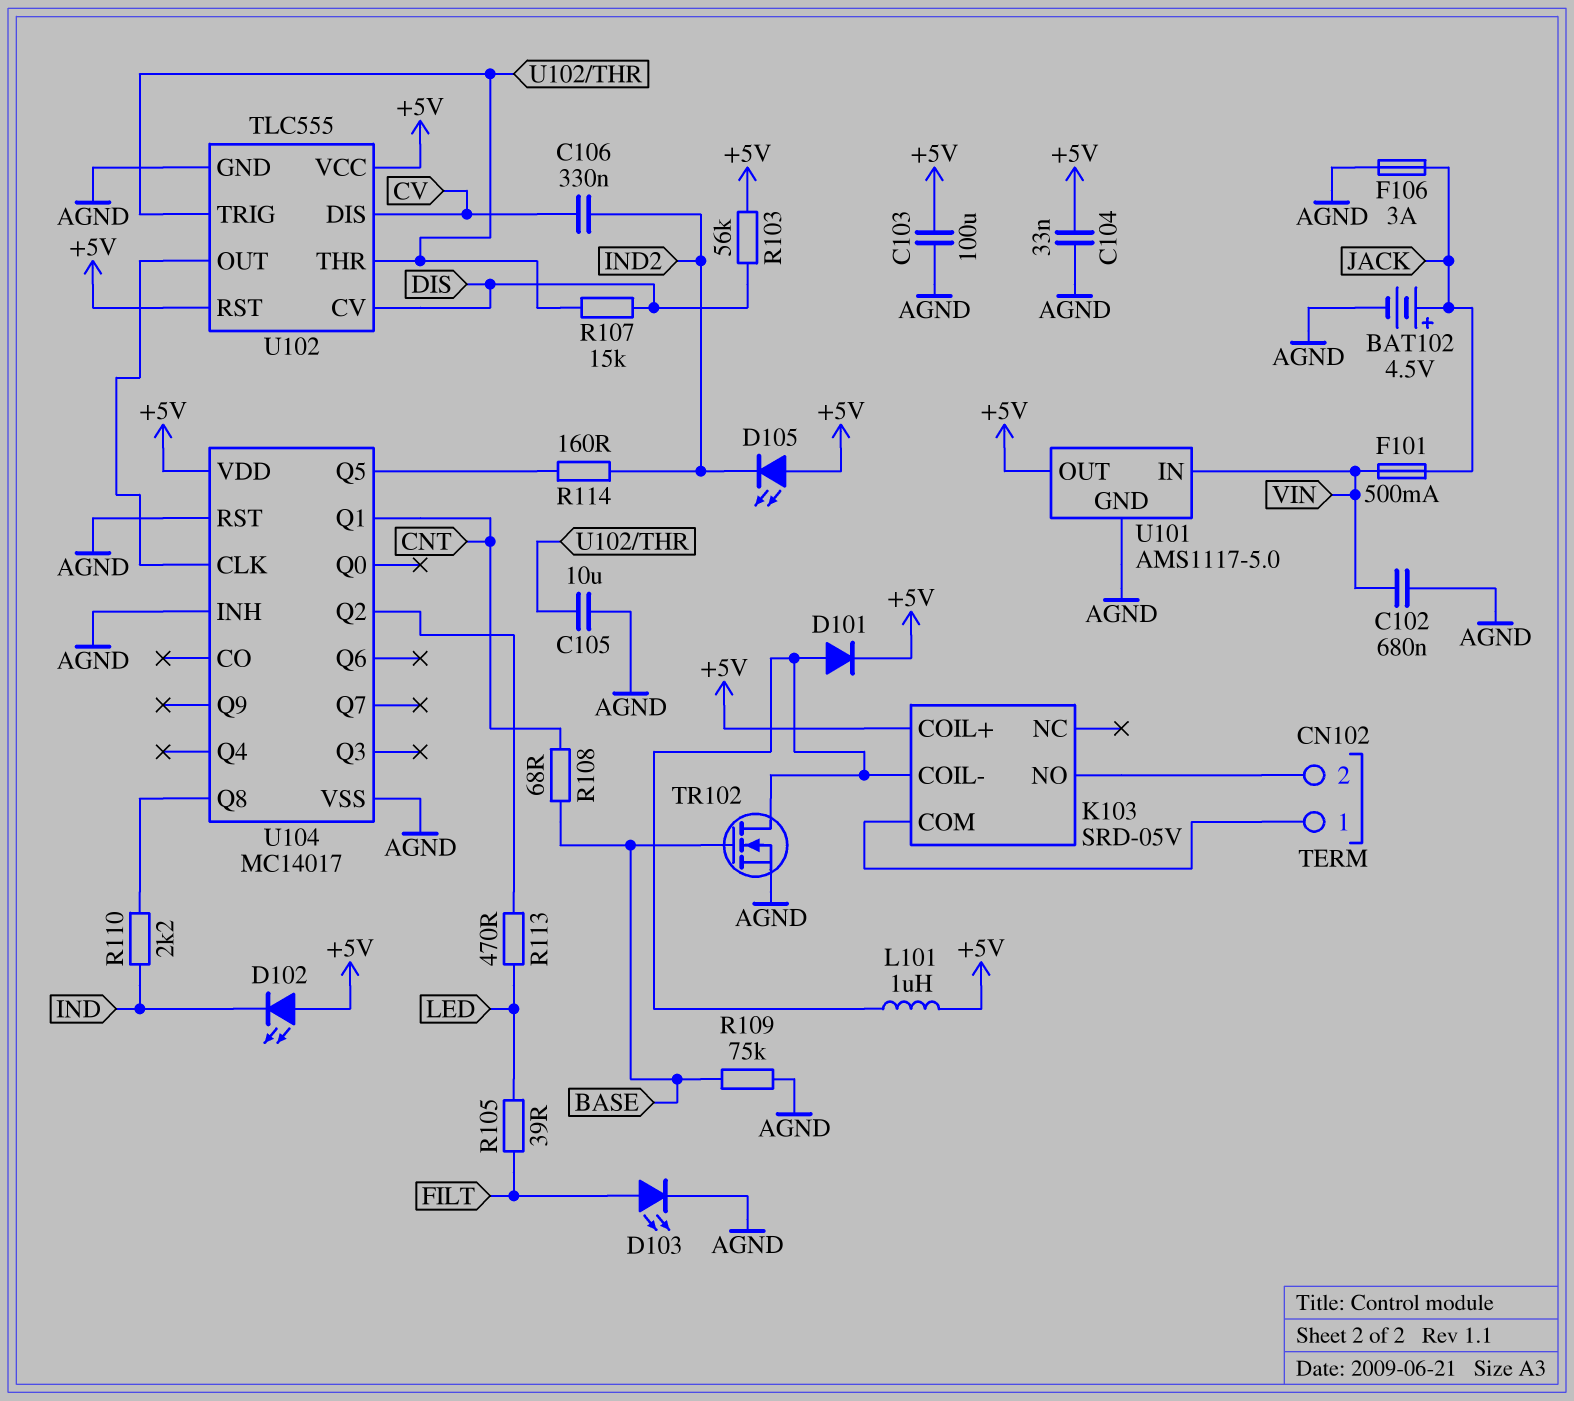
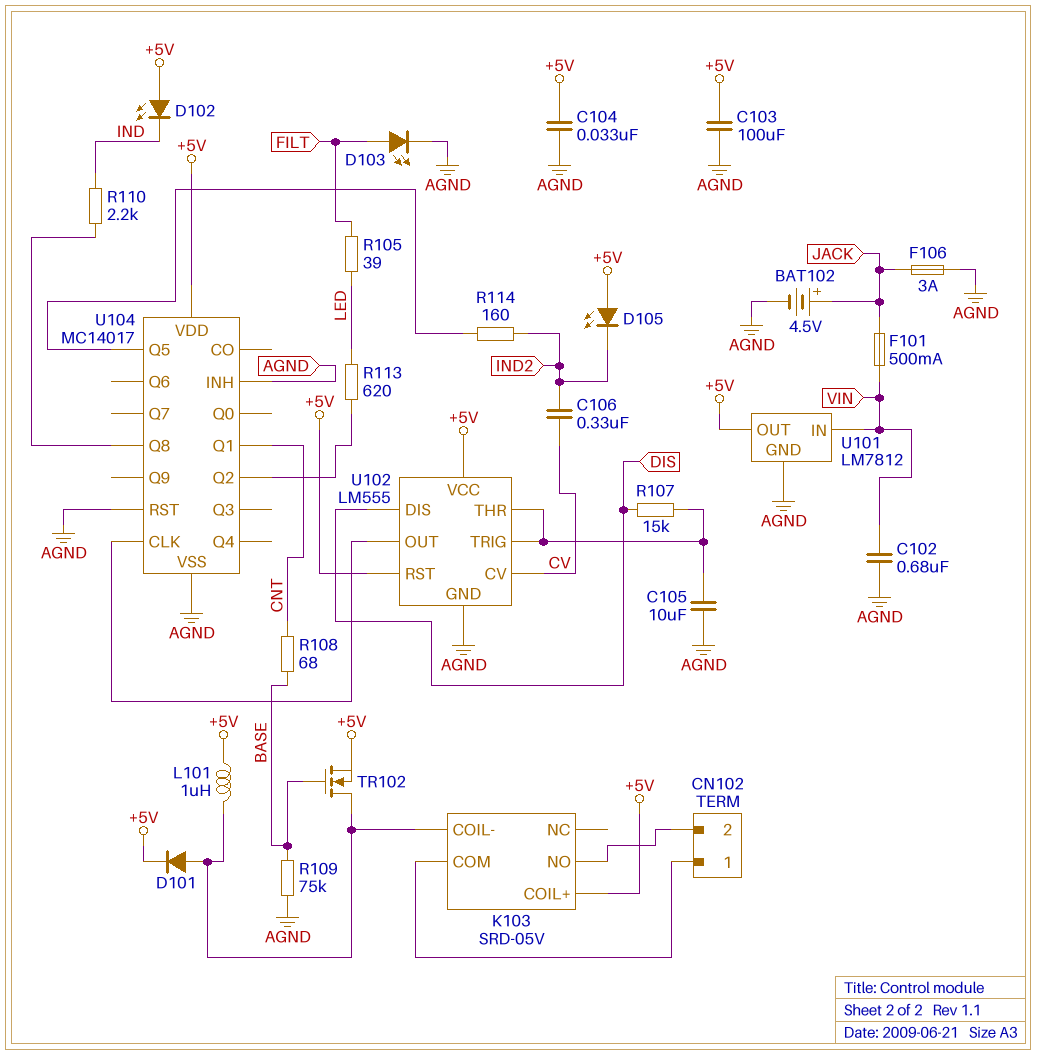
R103: 56k (+5V, DIS) -> none
R113: 470 (LED, U104/Q2) -> 620 (LED, U104/Q2)
TR102: NMOS (G BASE, D K103/COIL-, S AGND) -> NMOS (G BASE, D K103/COIL-, S +5V)
U101: AMS1117-5.0 -> LM7812
U102: TLC555 -> LM555
U102 pin CV: DIS -> CV
U102 pin DIS: CV -> DIS

